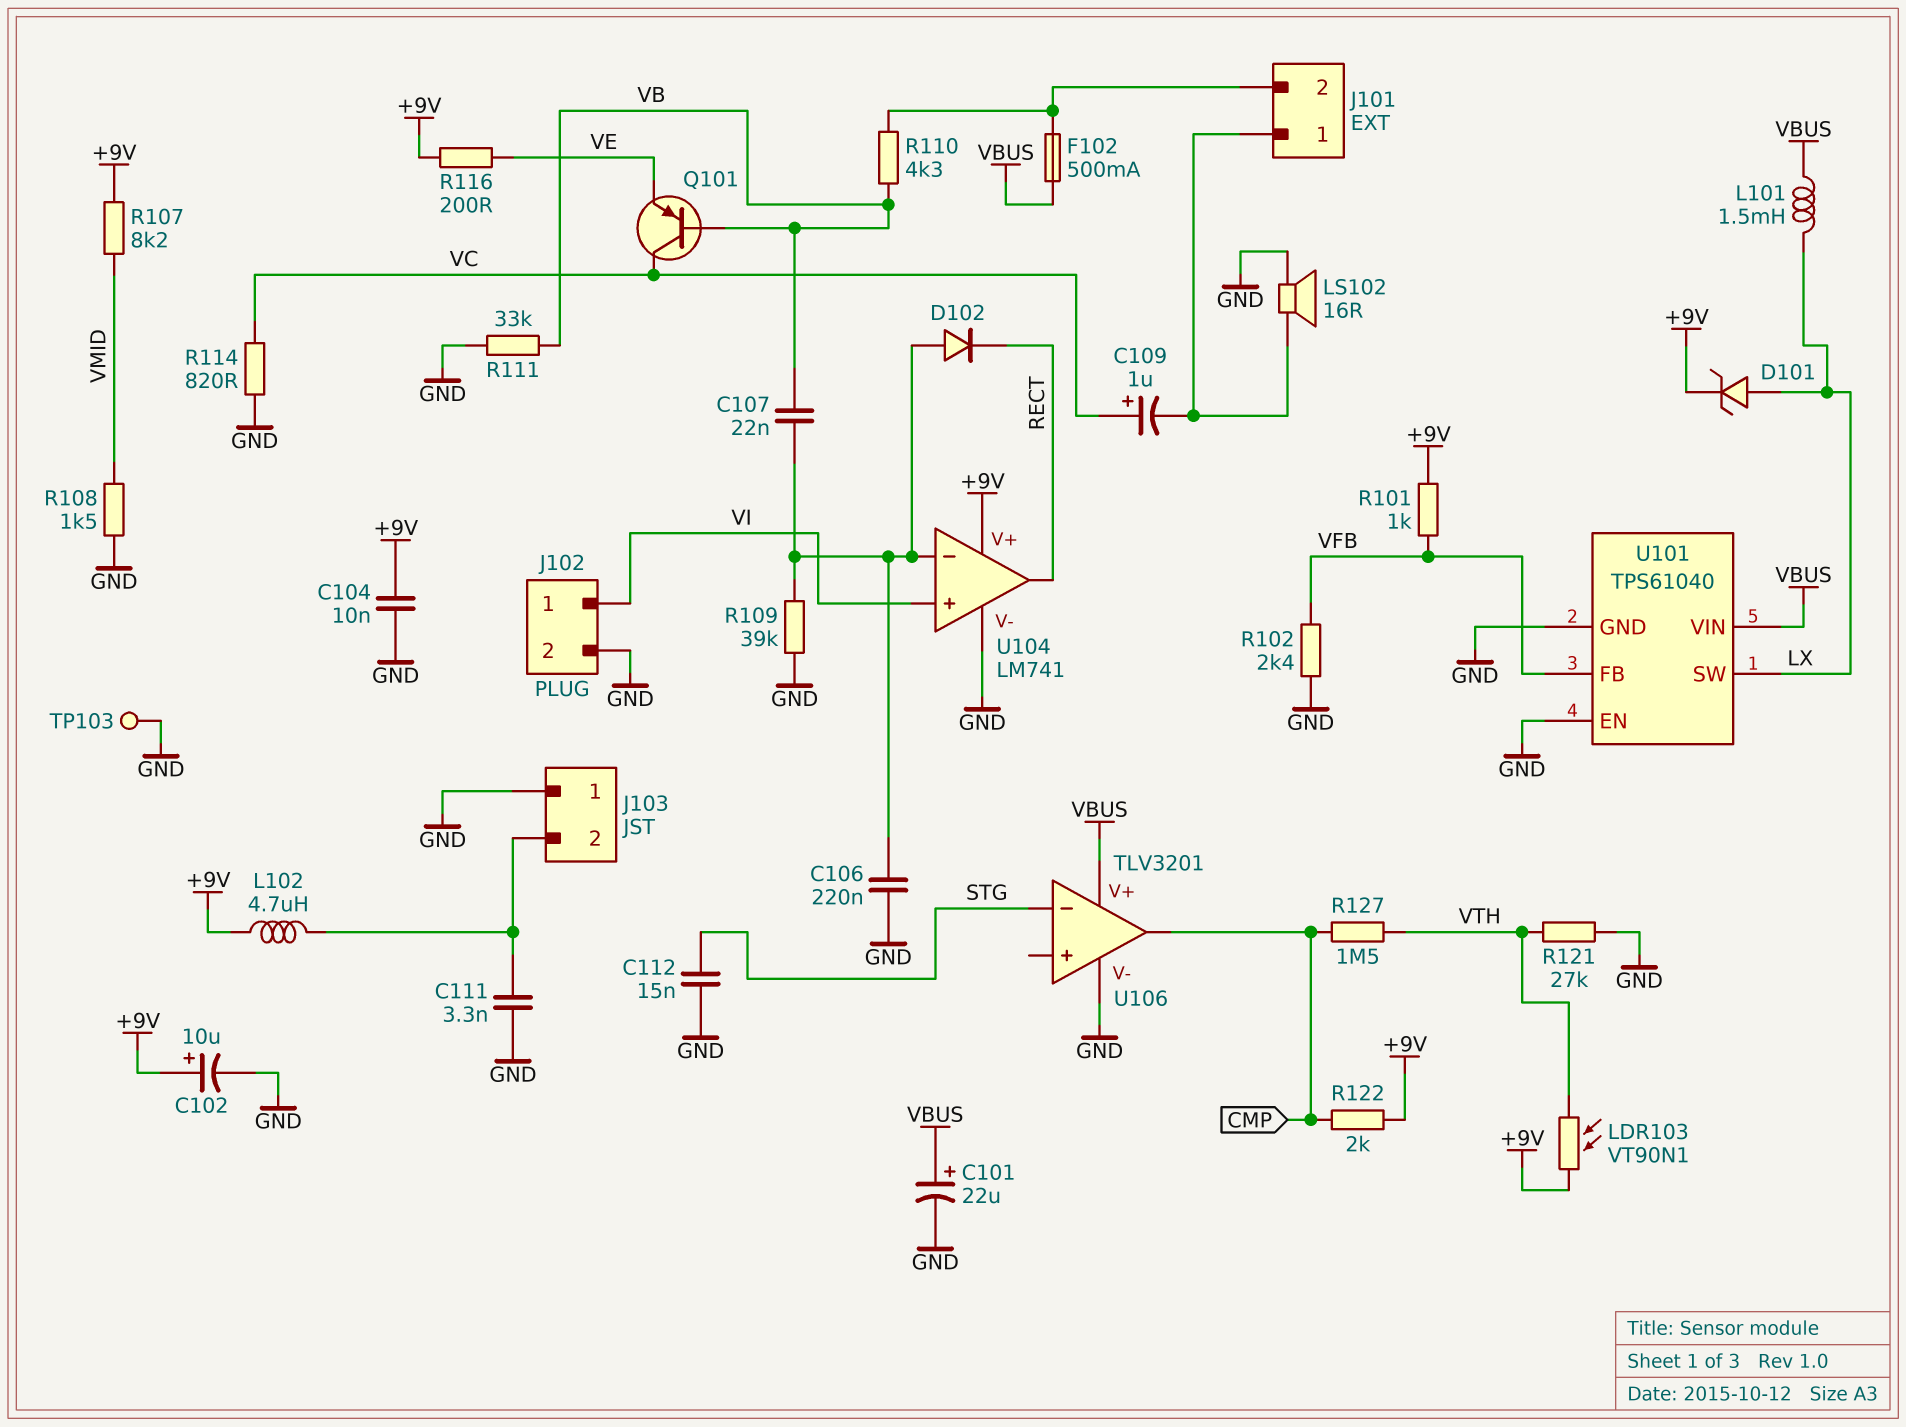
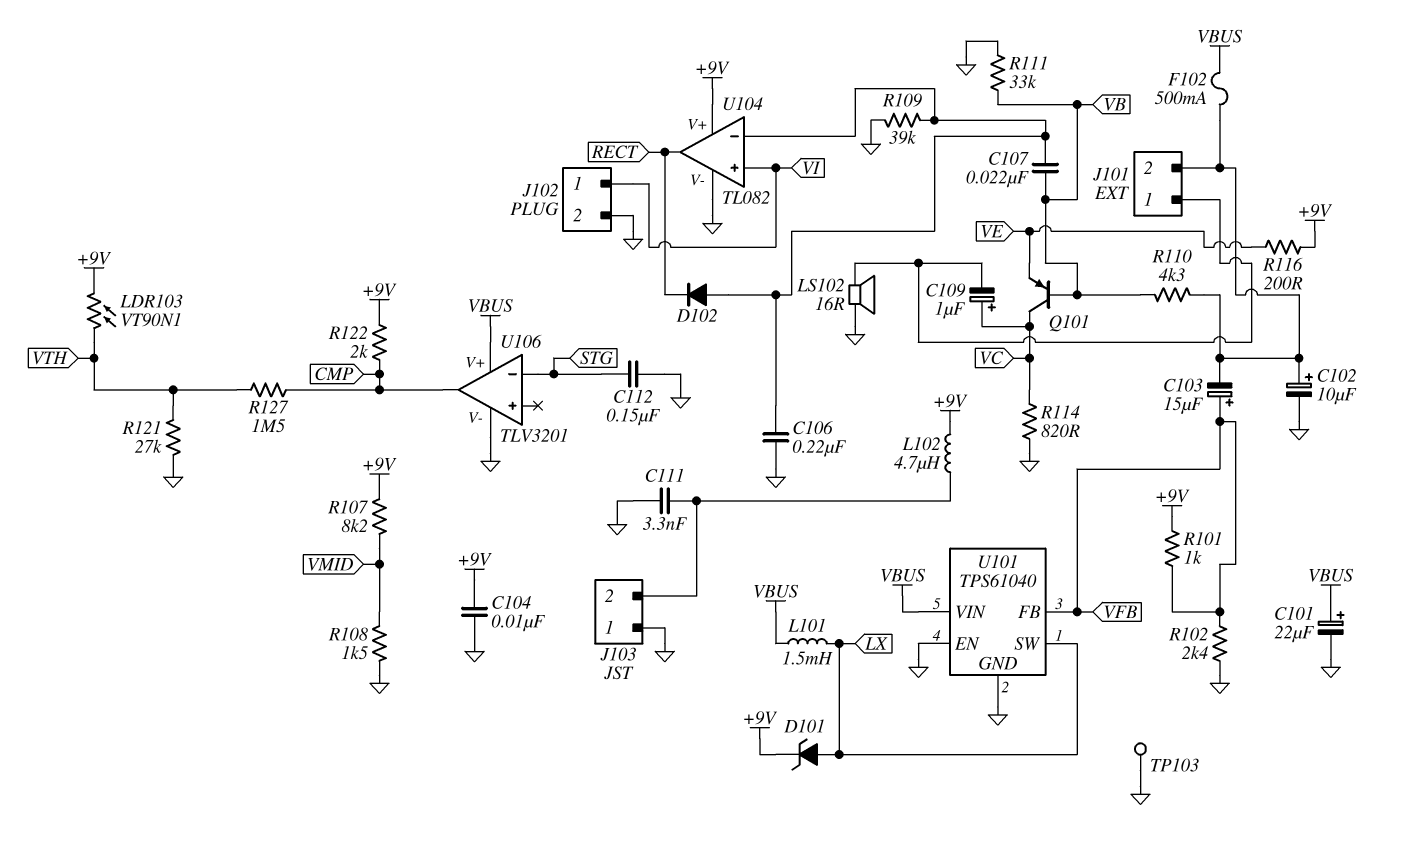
C102: 10uF (plus +9V, minus GND) -> 10uF (plus J101/2, minus GND)
C103: none -> 15uF (plus VFB, minus J101/2)
C112: 15nF (GND, STG) -> 150nF (GND, STG)
U104: LM741 -> TL082

